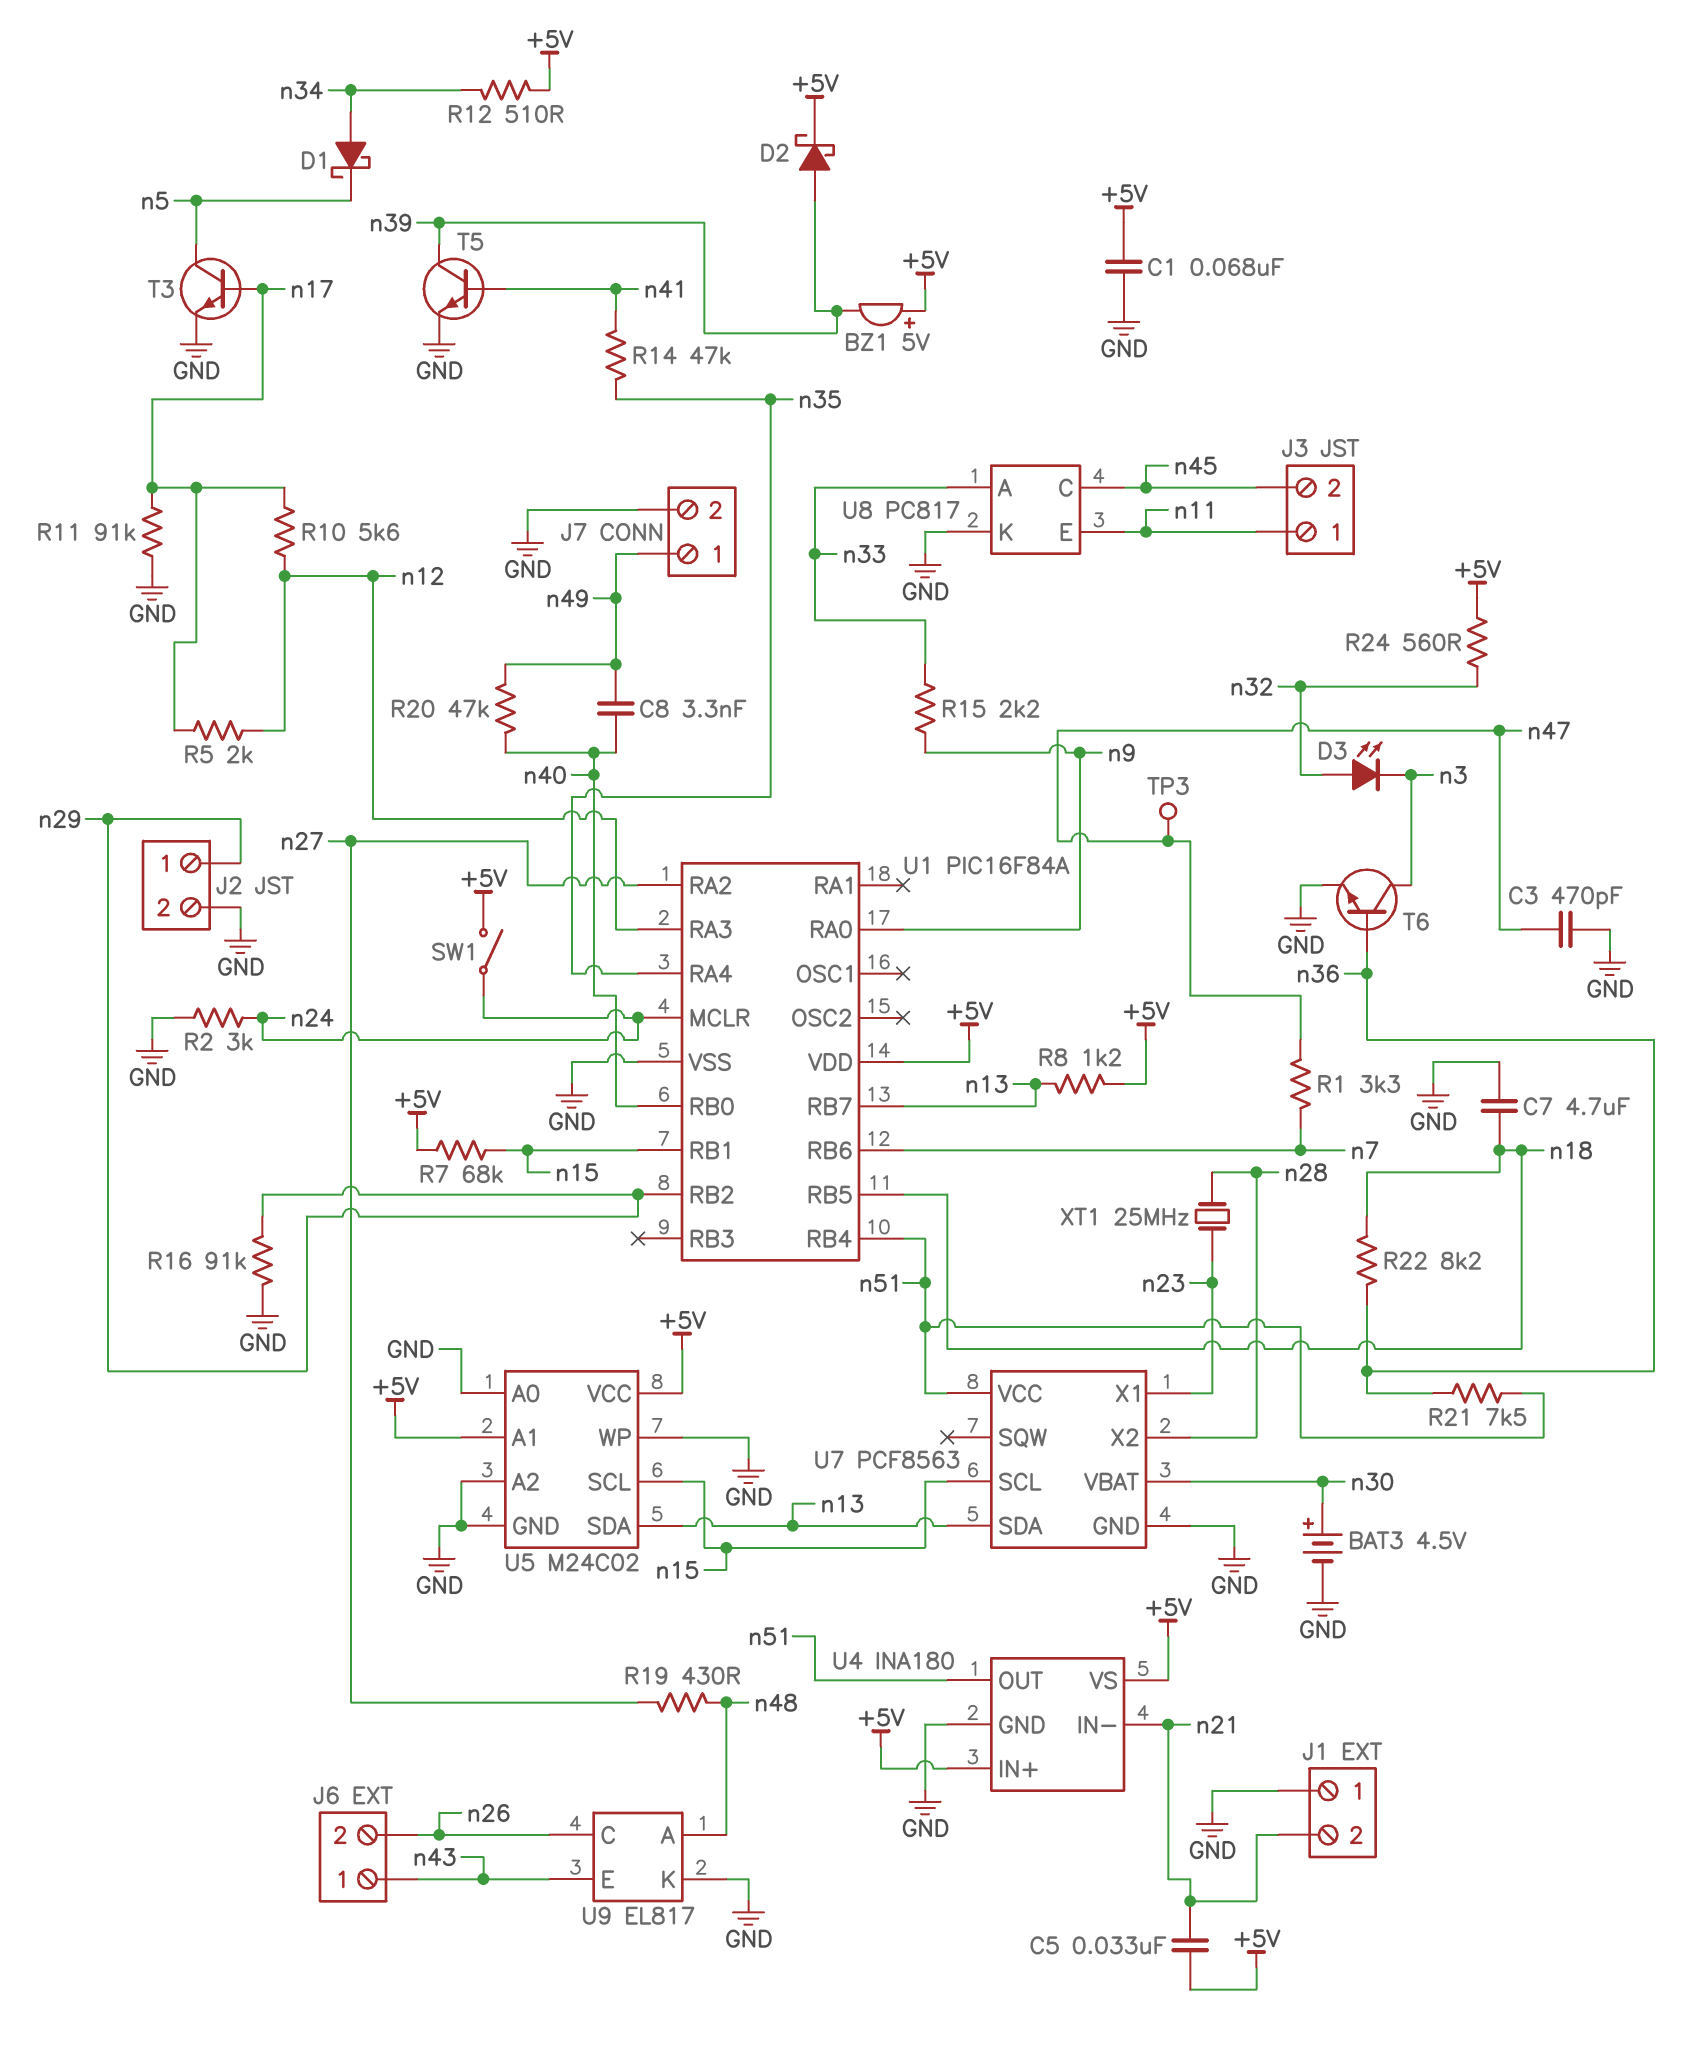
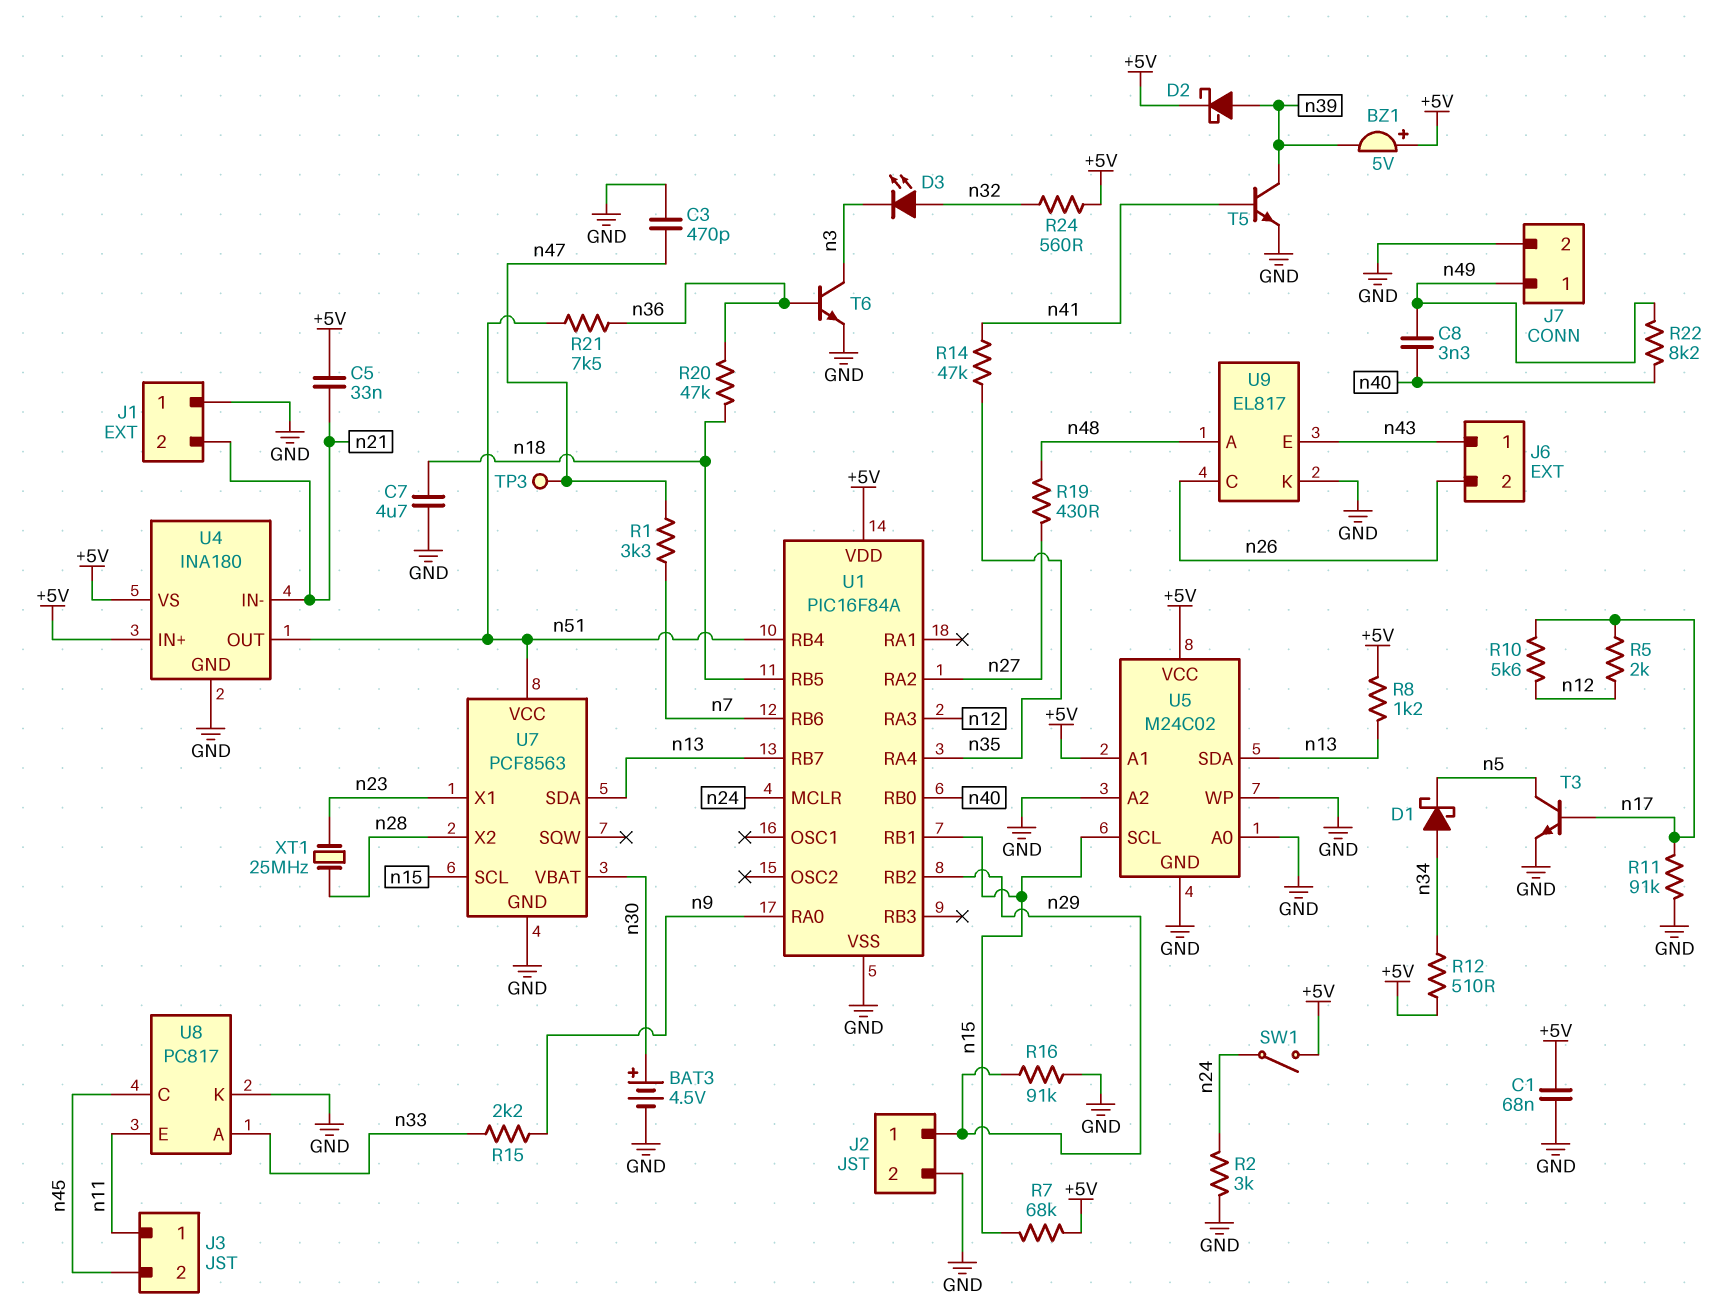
R20: 47k (n40, n49) -> 47k (n18, n36)
R22: 8.2k (n18, n36) -> 8.2k (n40, n49)

